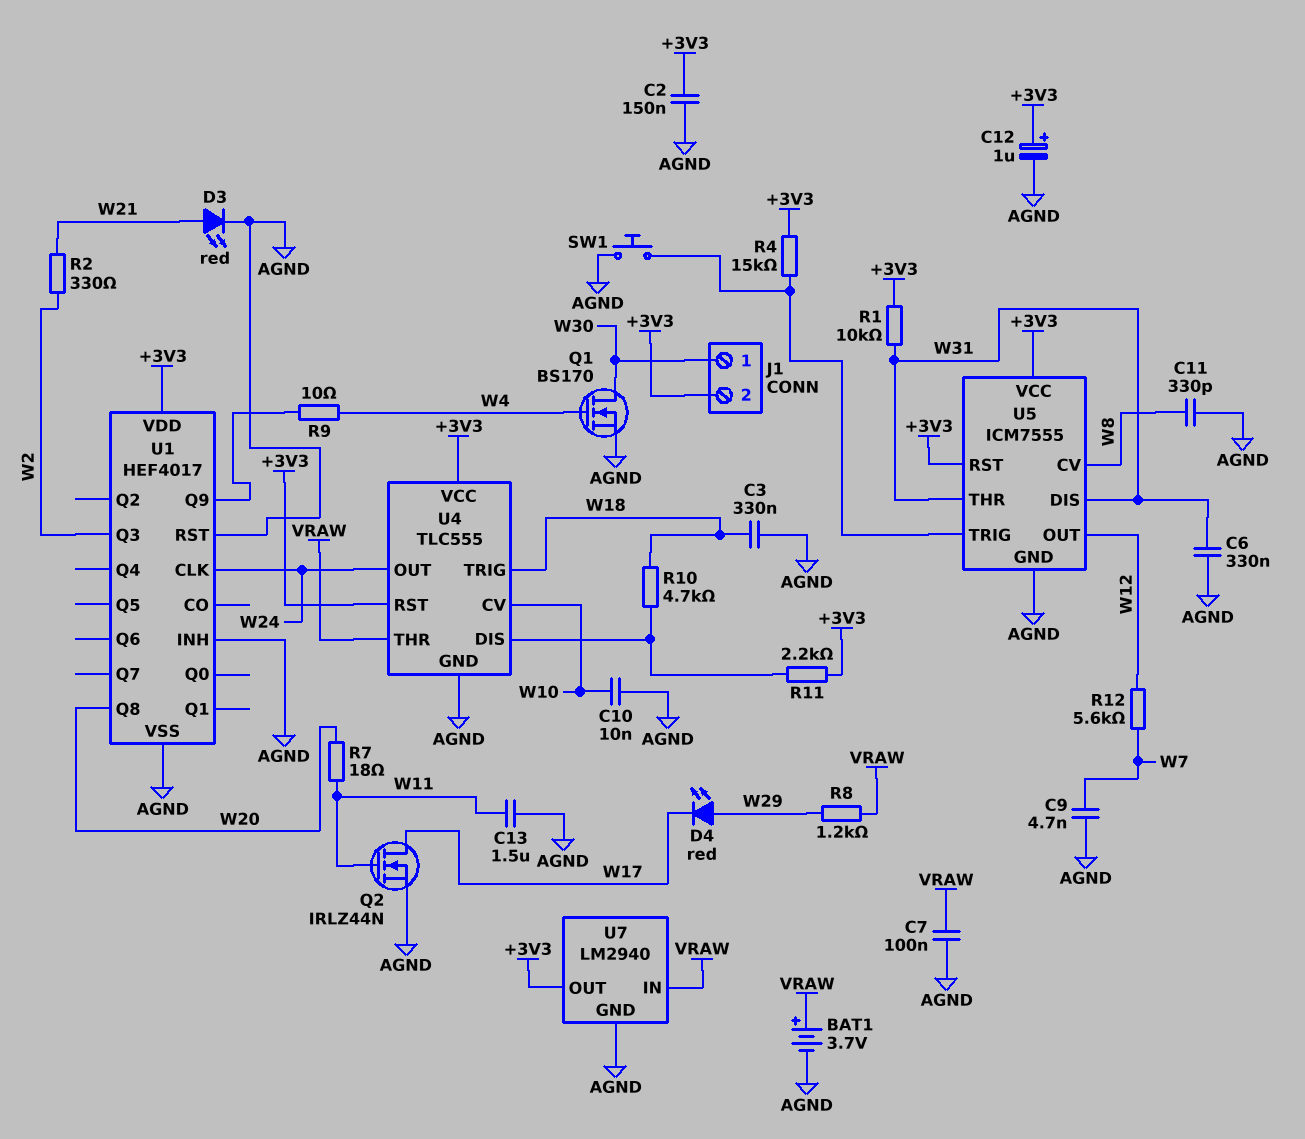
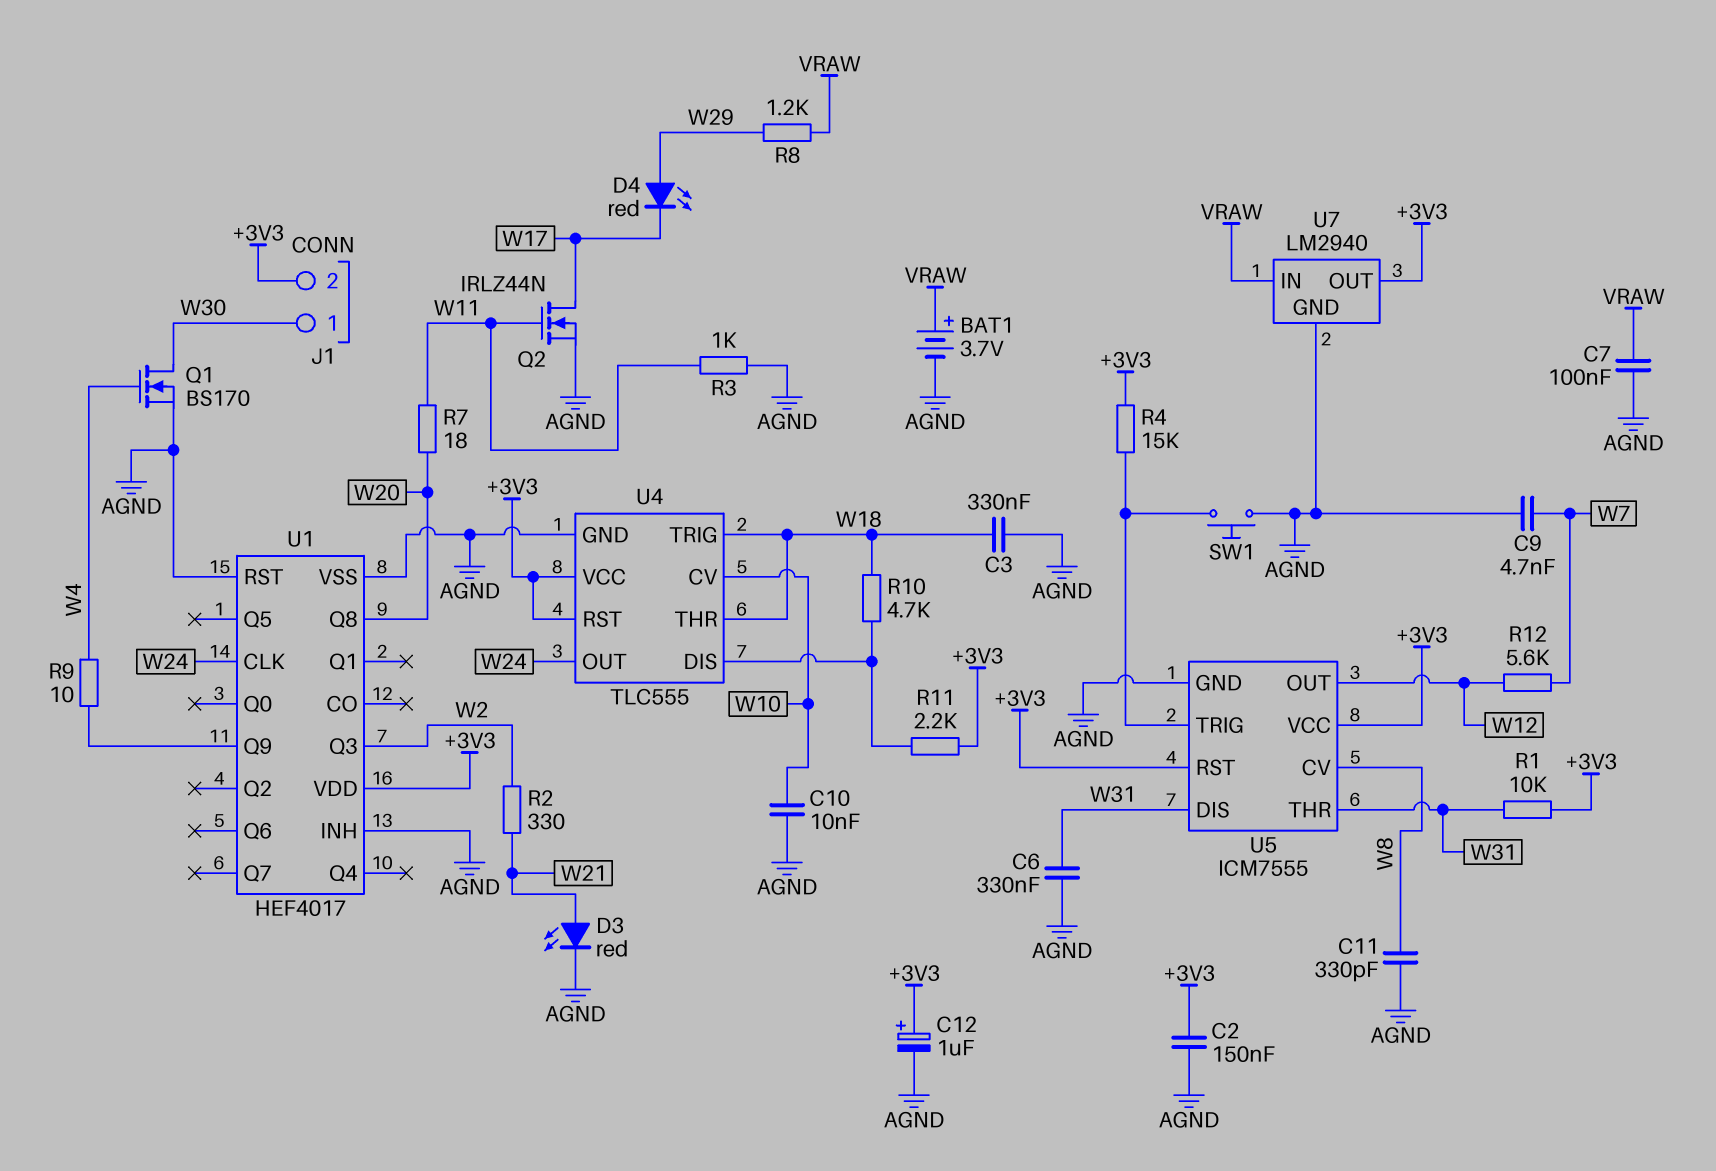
C13: 1.5uF (AGND, W11) -> none
R3: none -> 1k (AGND, W11)
U4 pin THR: VRAW -> W18

